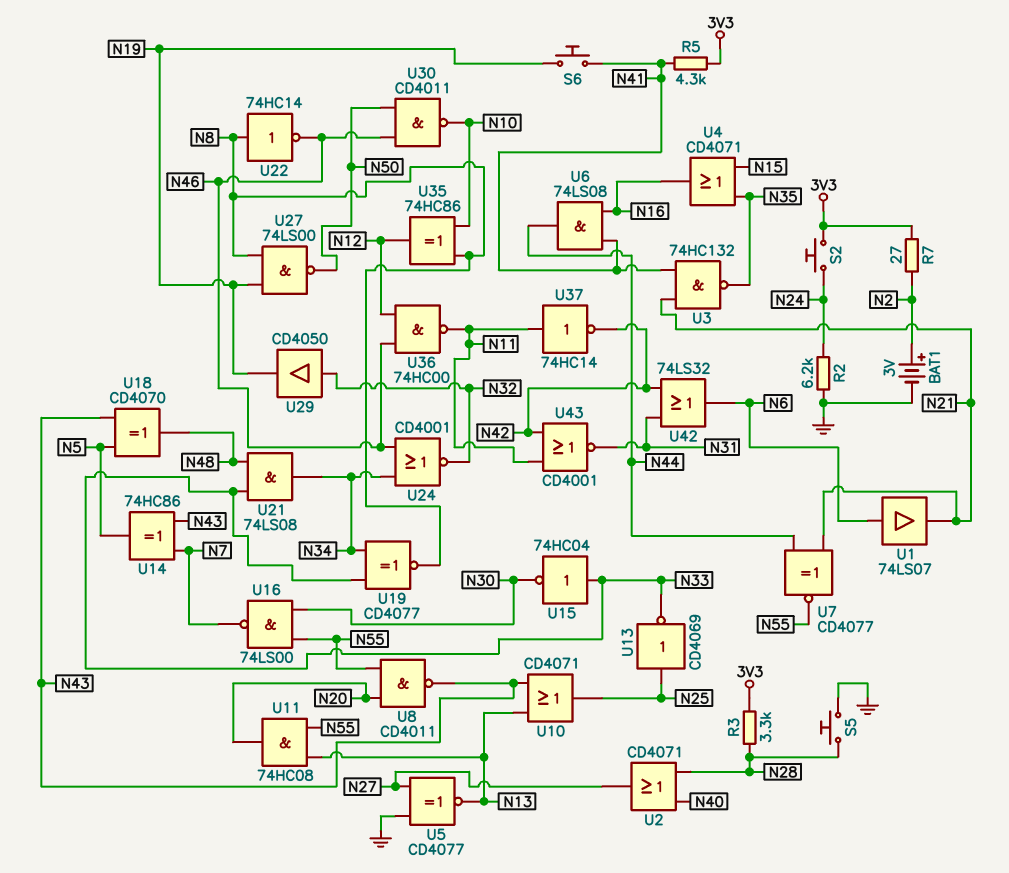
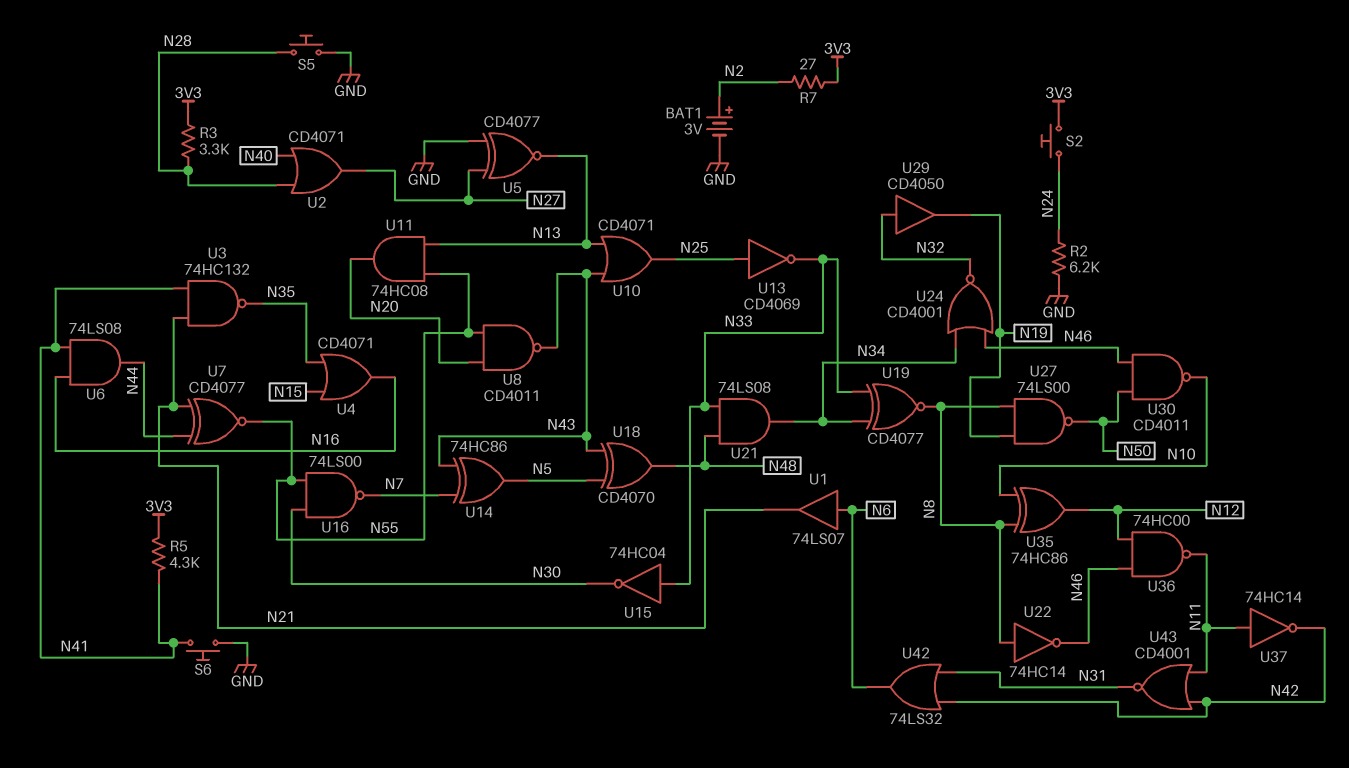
S6: button (N19, N41) -> button (GND, N41)

